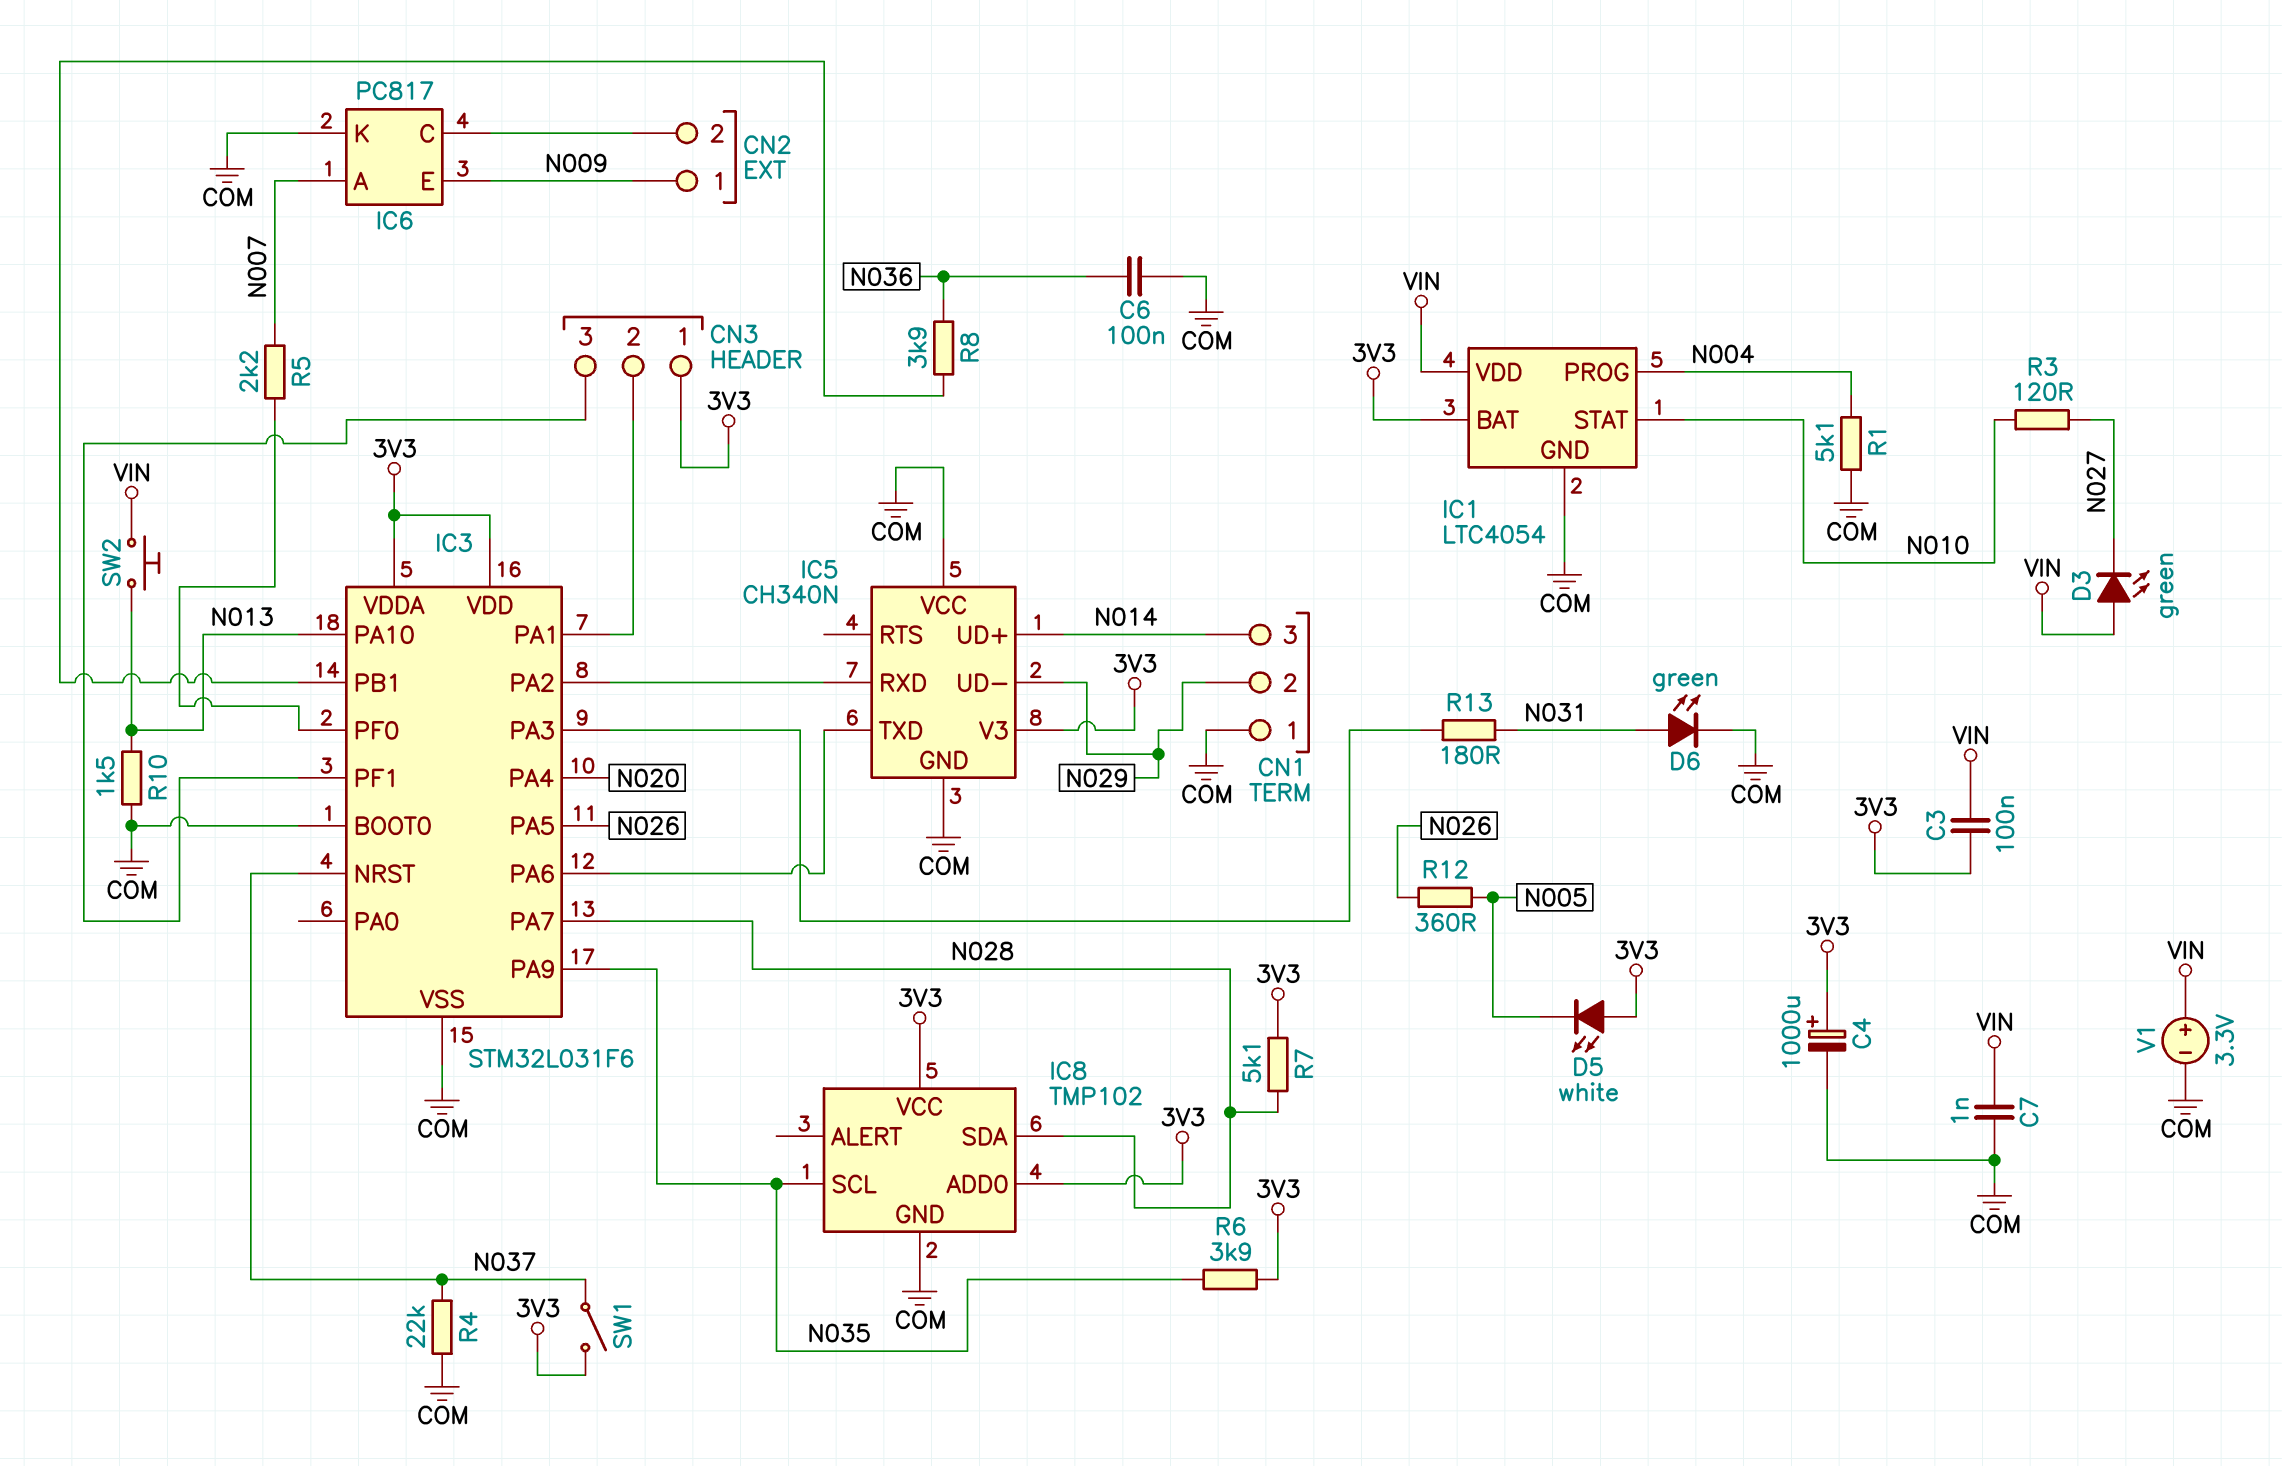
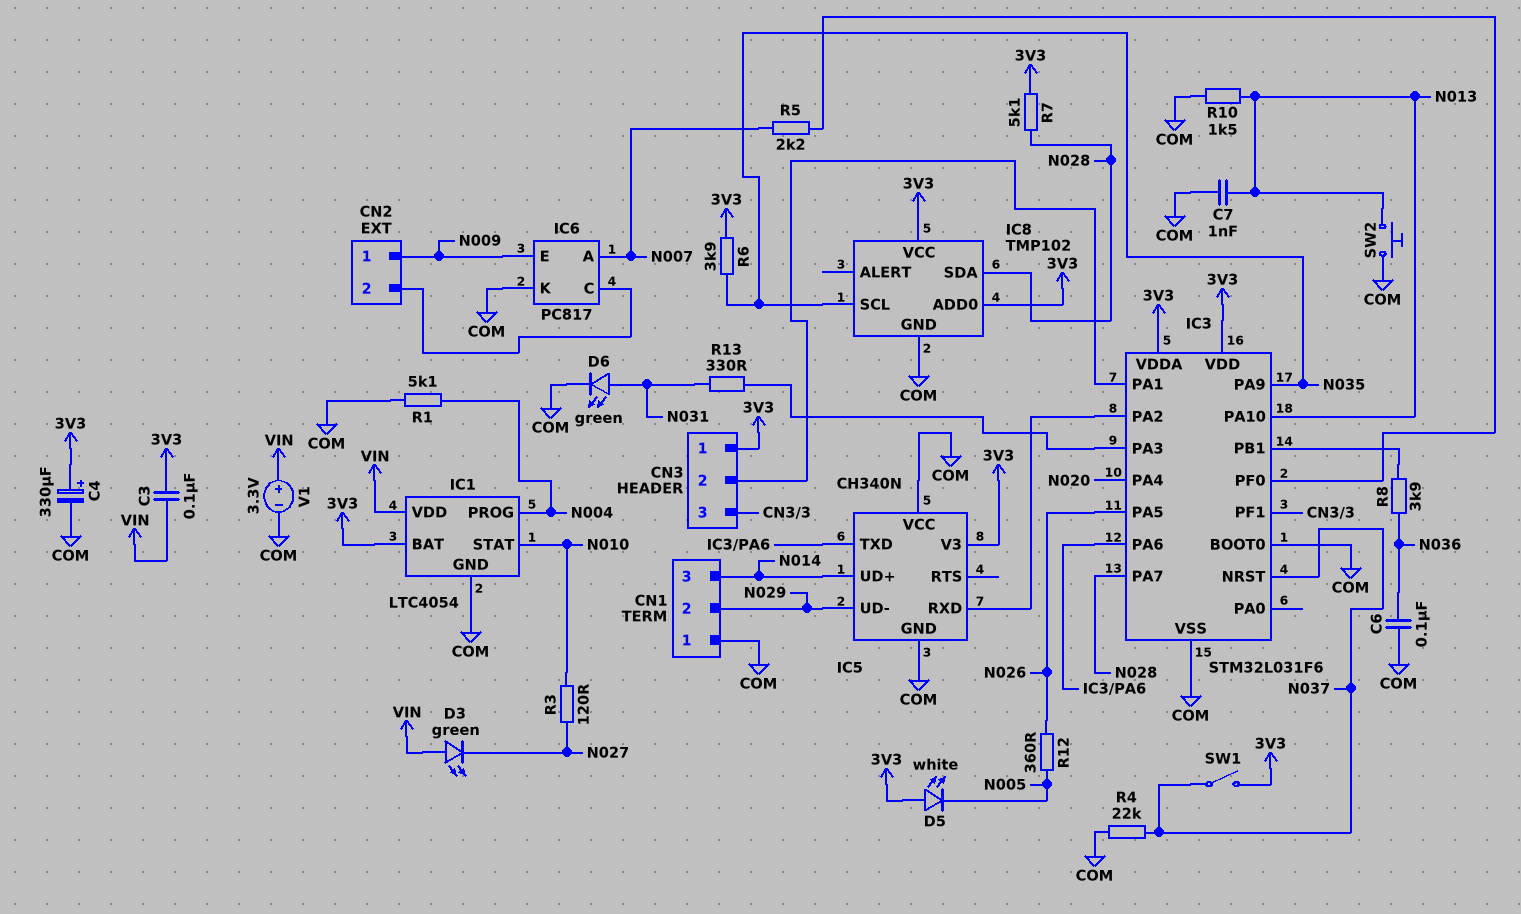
C4: 1000uF (plus 3V3, minus COM) -> 330uF (plus 3V3, minus COM)
C7: 1nF (COM, VIN) -> 1nF (COM, N013)
R13: 180 (IC3/PA3, N031) -> 330 (IC3/PA3, N031)
SW2: button (N013, VIN) -> button (COM, N013)

